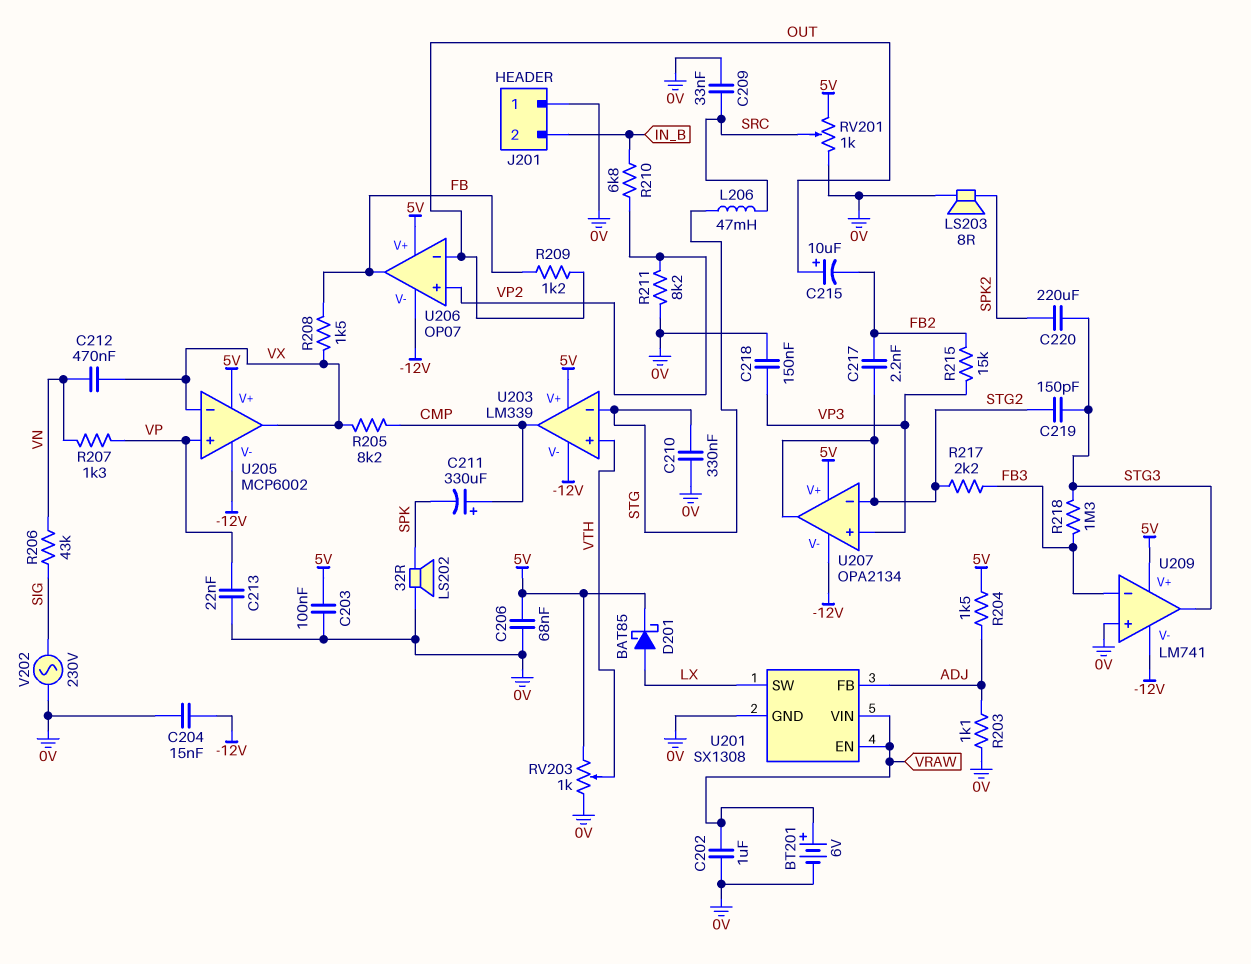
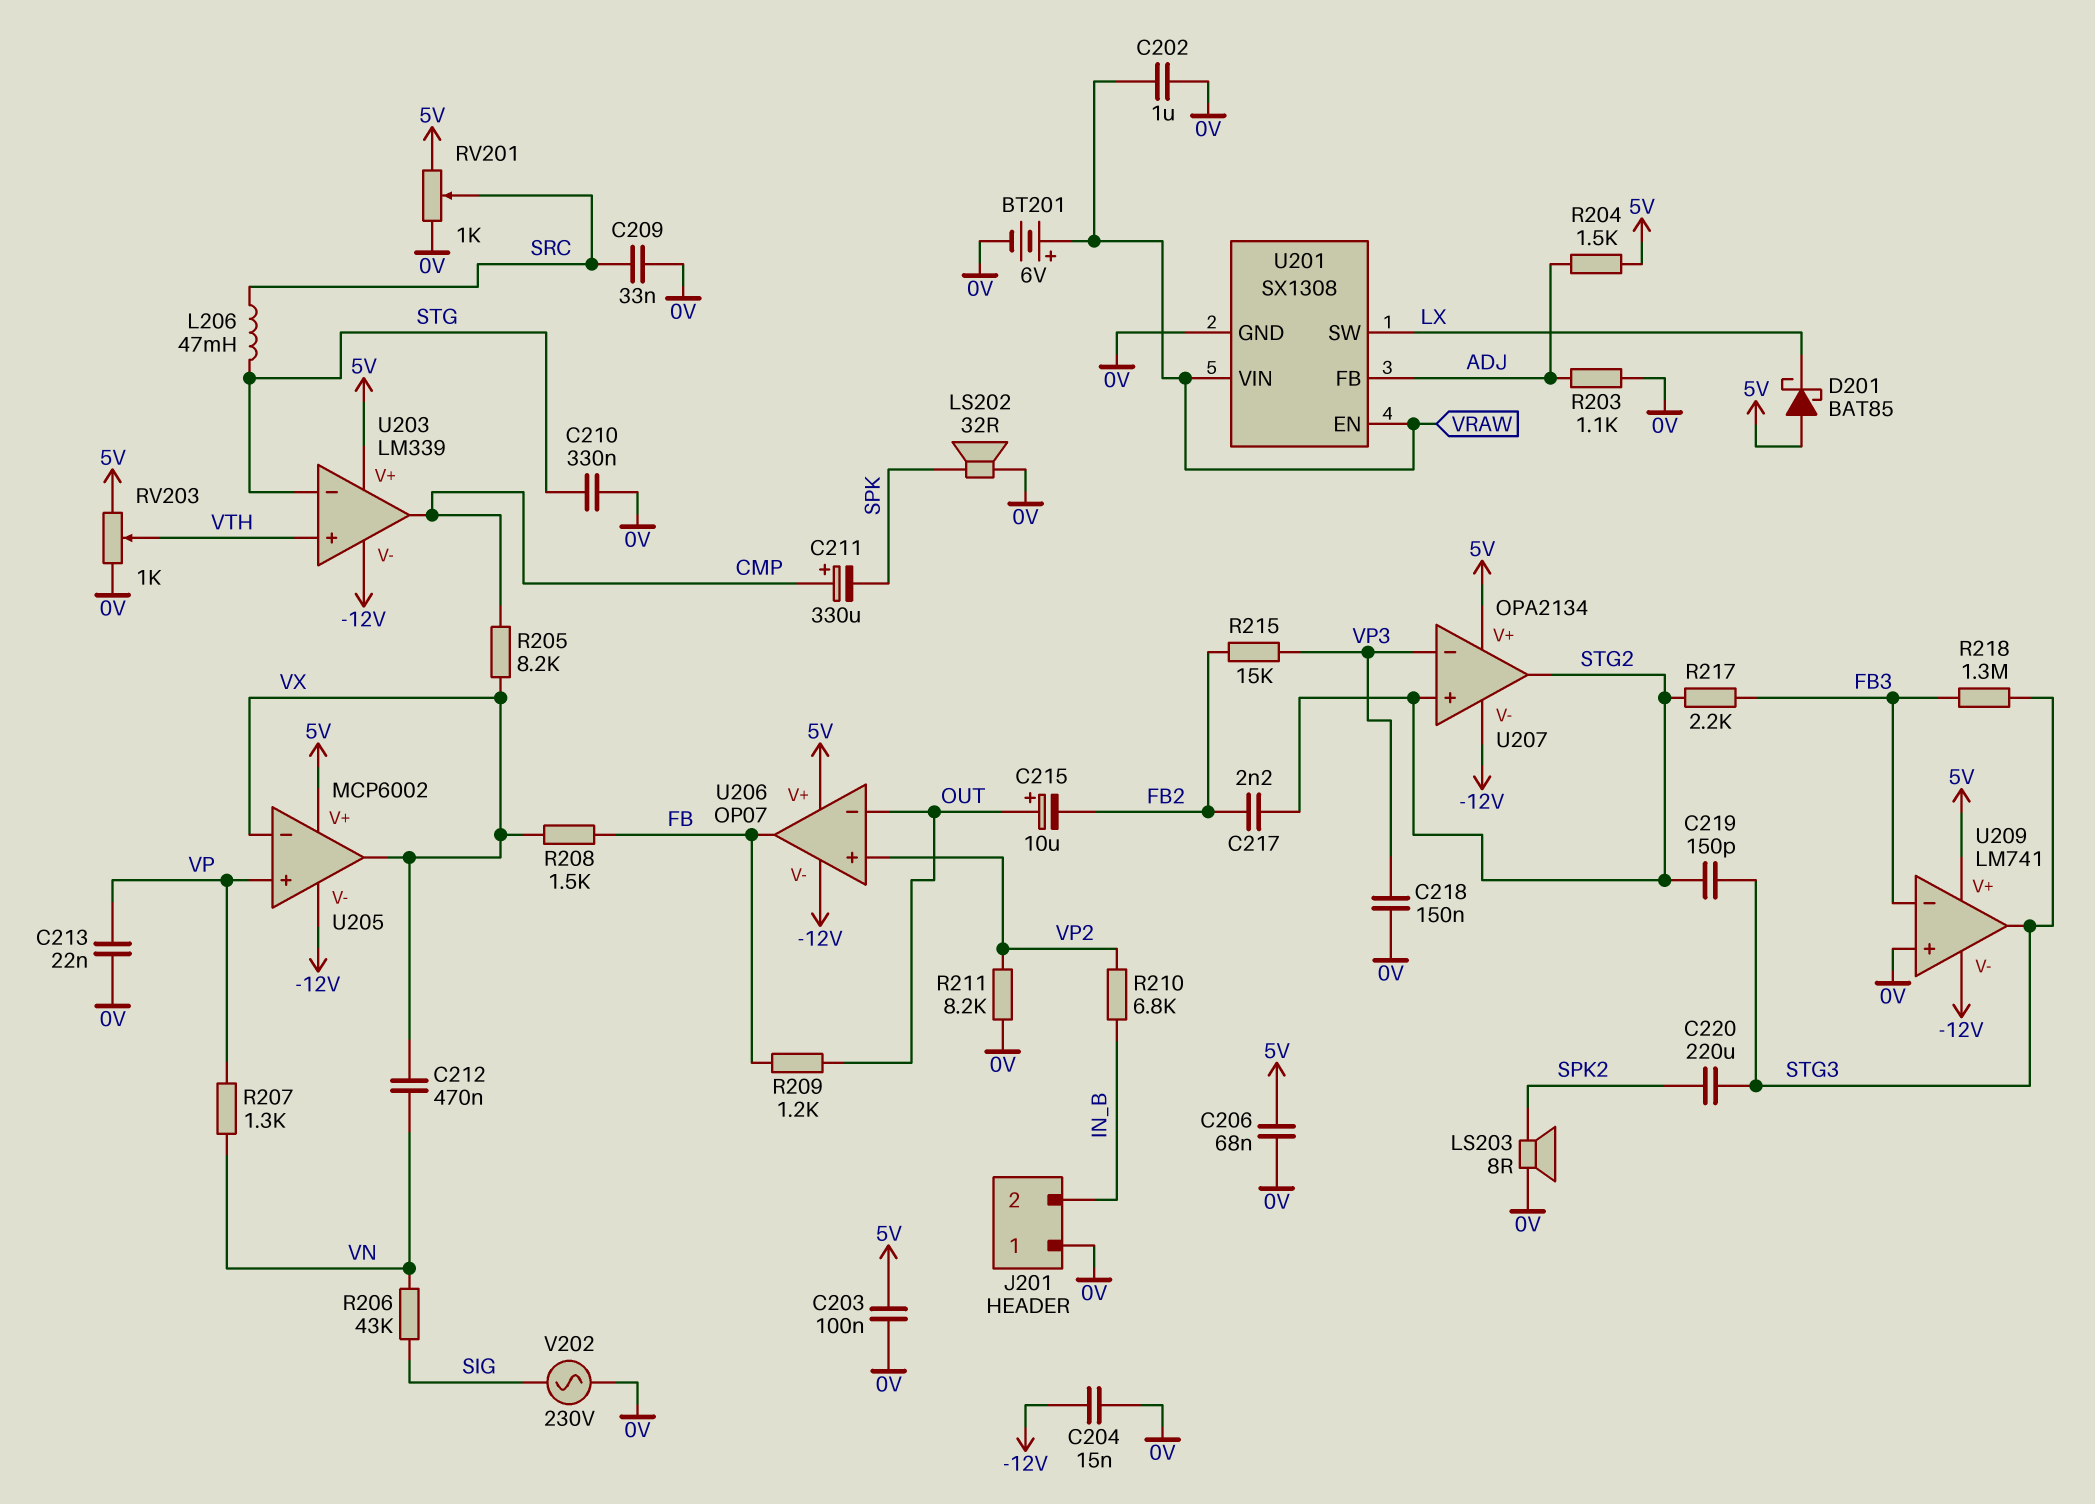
D201: schottky BAT85 (A LX, K 5V) -> schottky BAT85 (A 5V, K LX)
U207 pin in+: VP3 -> STG2
U207 pin in-: STG2 -> VP3

